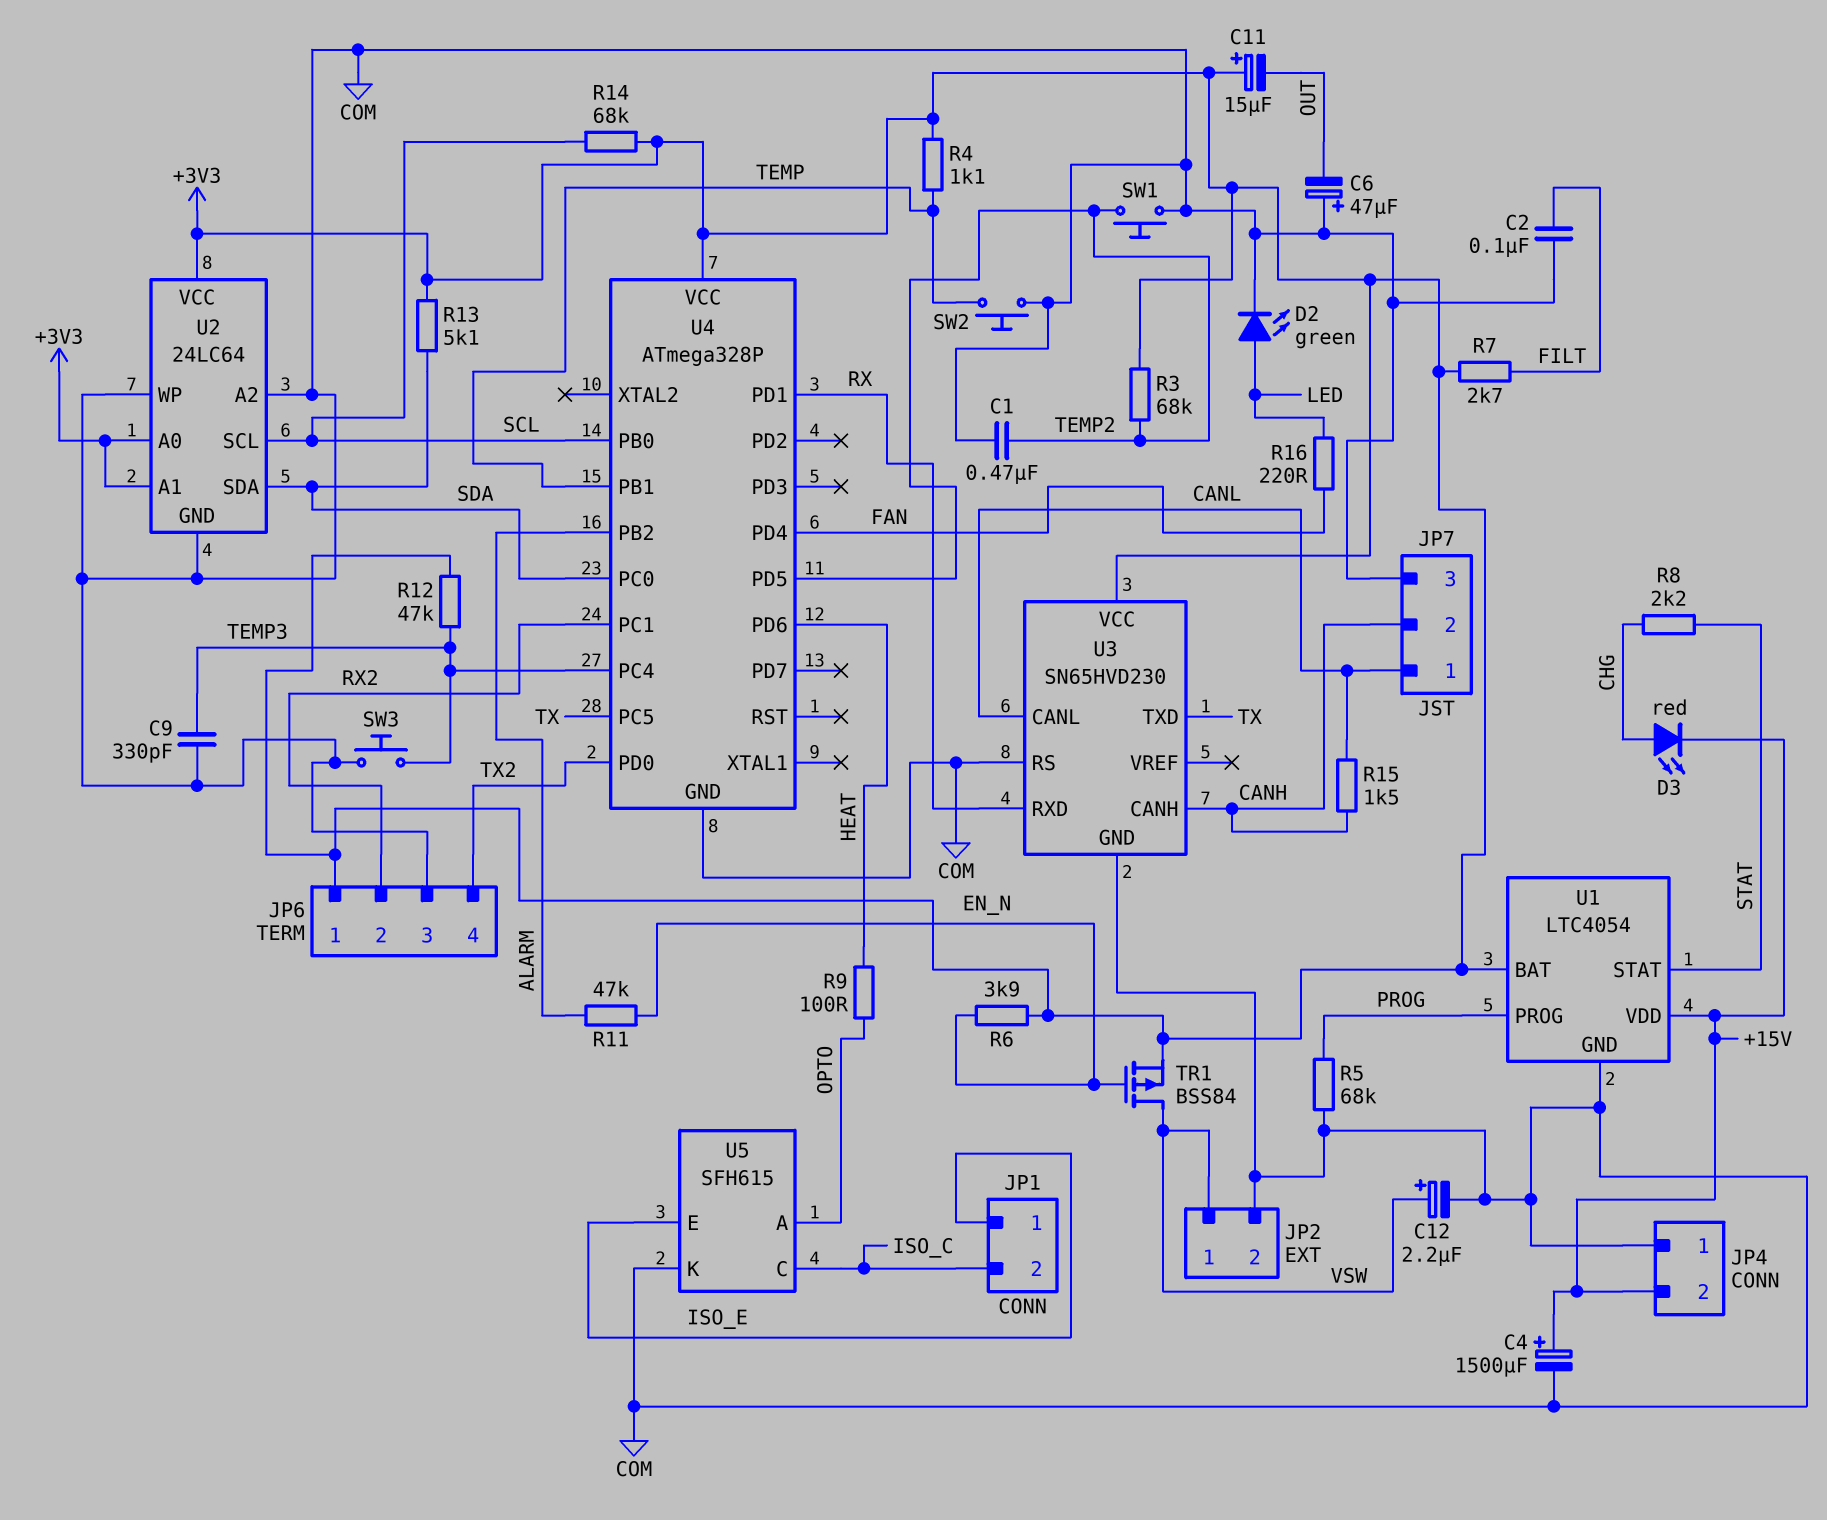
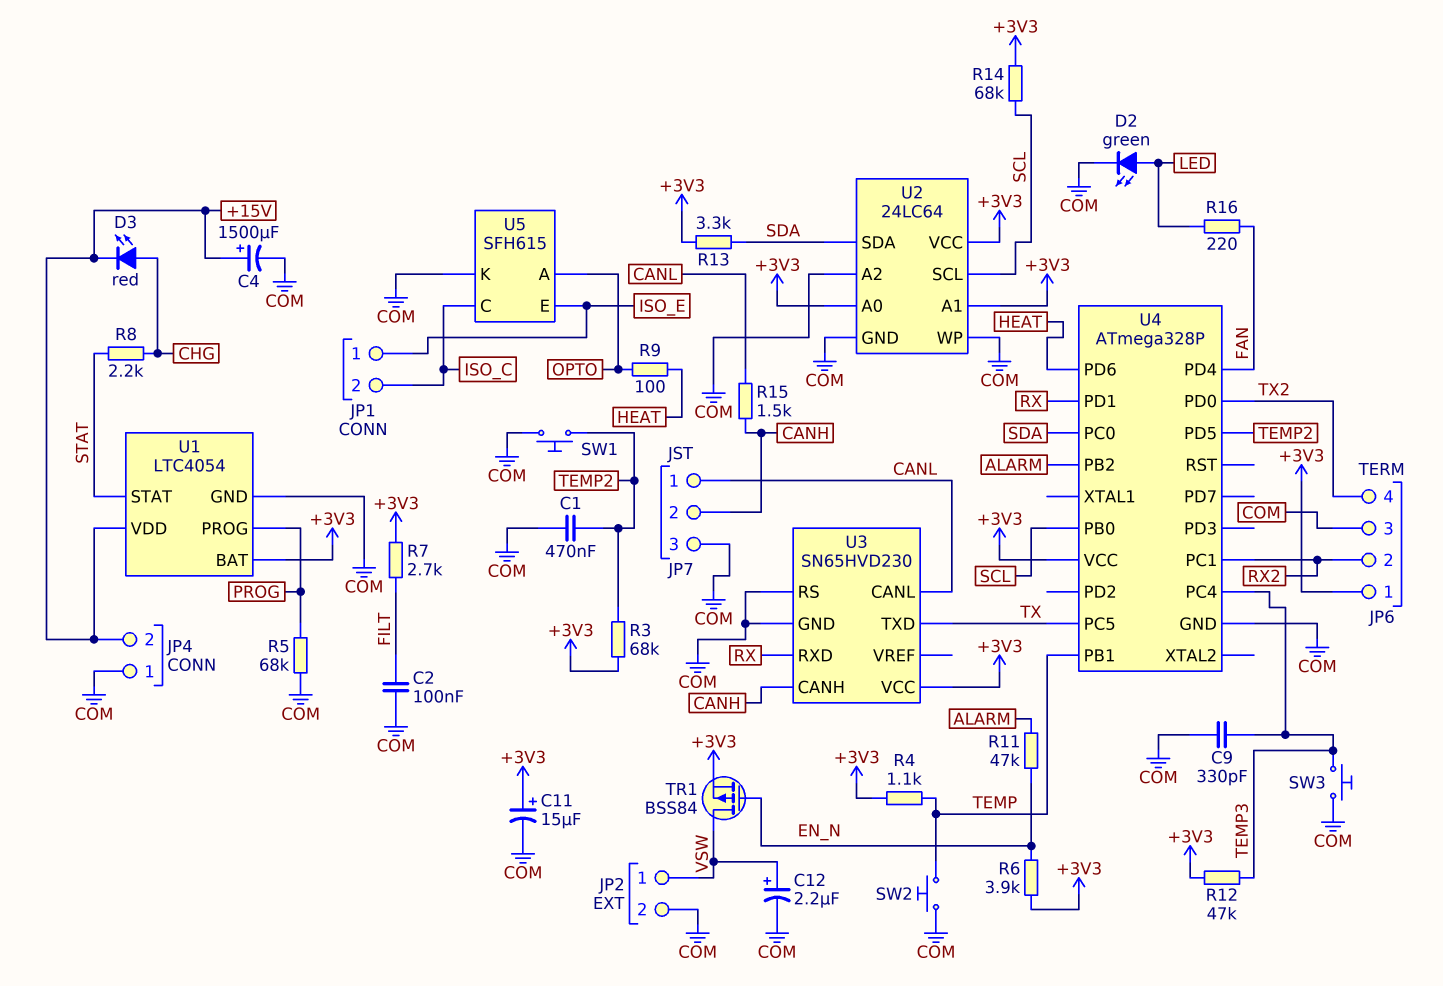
C6: 47uF (plus COM, minus OUT) -> none
C11: 15uF (plus +3V3, minus OUT) -> 15uF (plus +3V3, minus COM)
R13: 5.1k (+3V3, SDA) -> 3.3k (+3V3, SDA)

